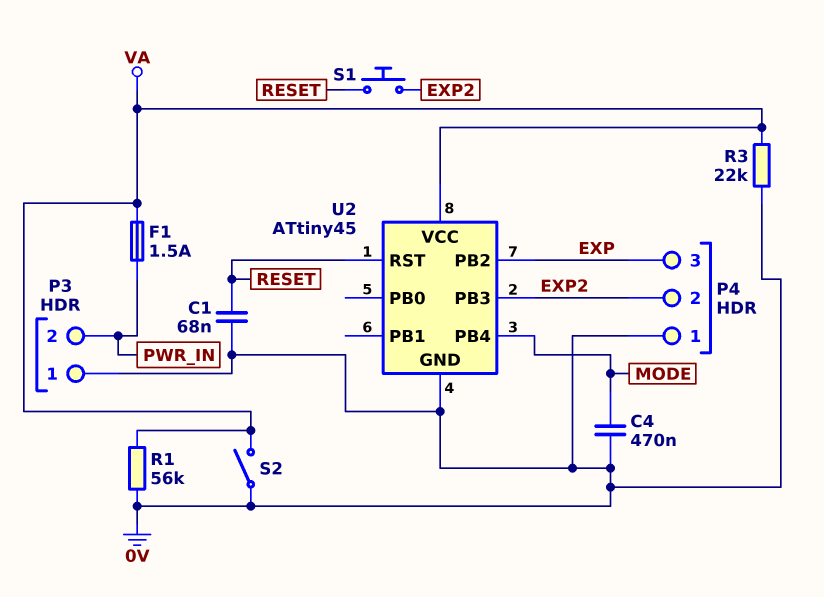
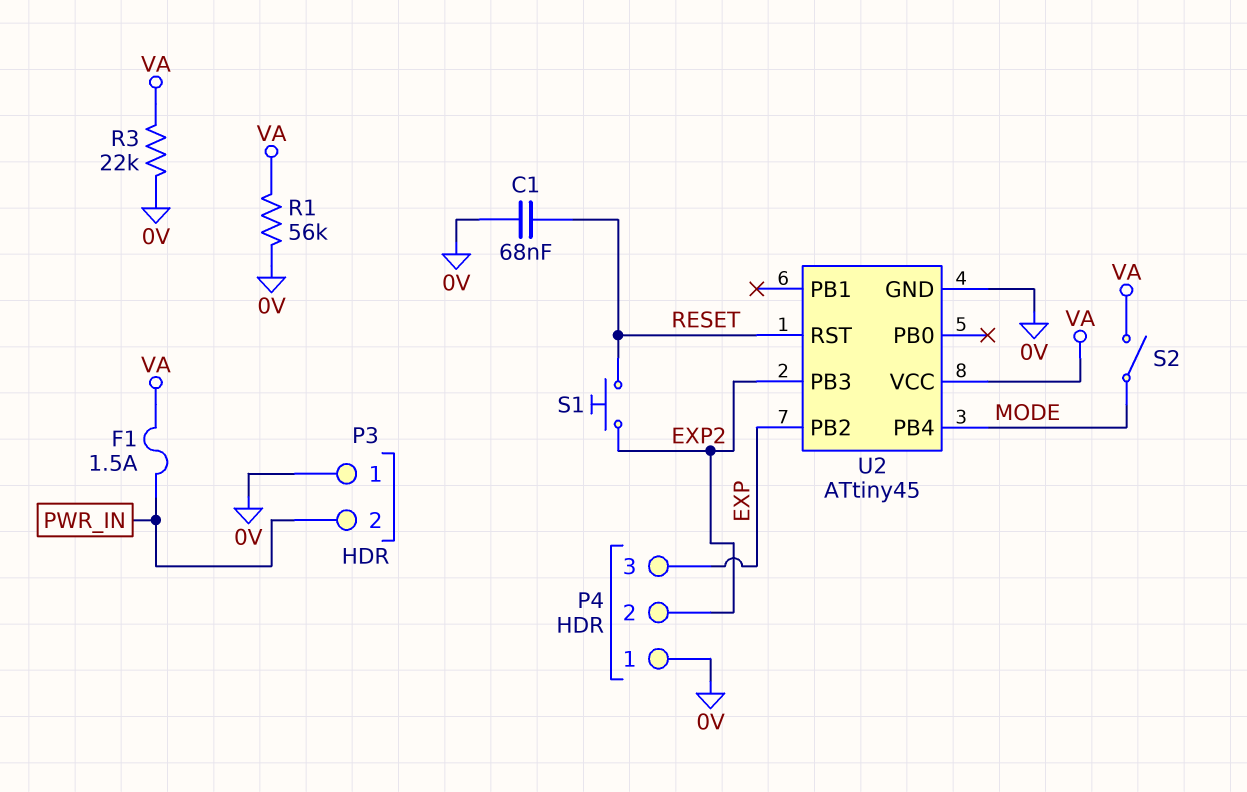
C4: 470nF (0V, MODE) -> none
S2: switch (0V, VA) -> switch (MODE, VA)

